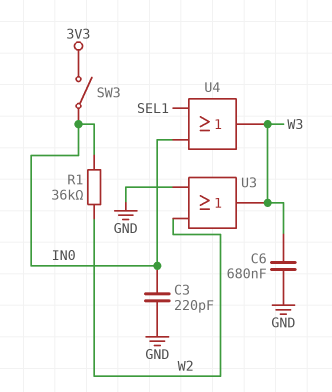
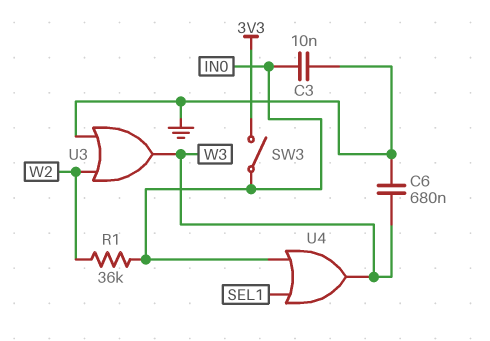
C3: 220pF (GND, IN0) -> 10nF (GND, IN0)

